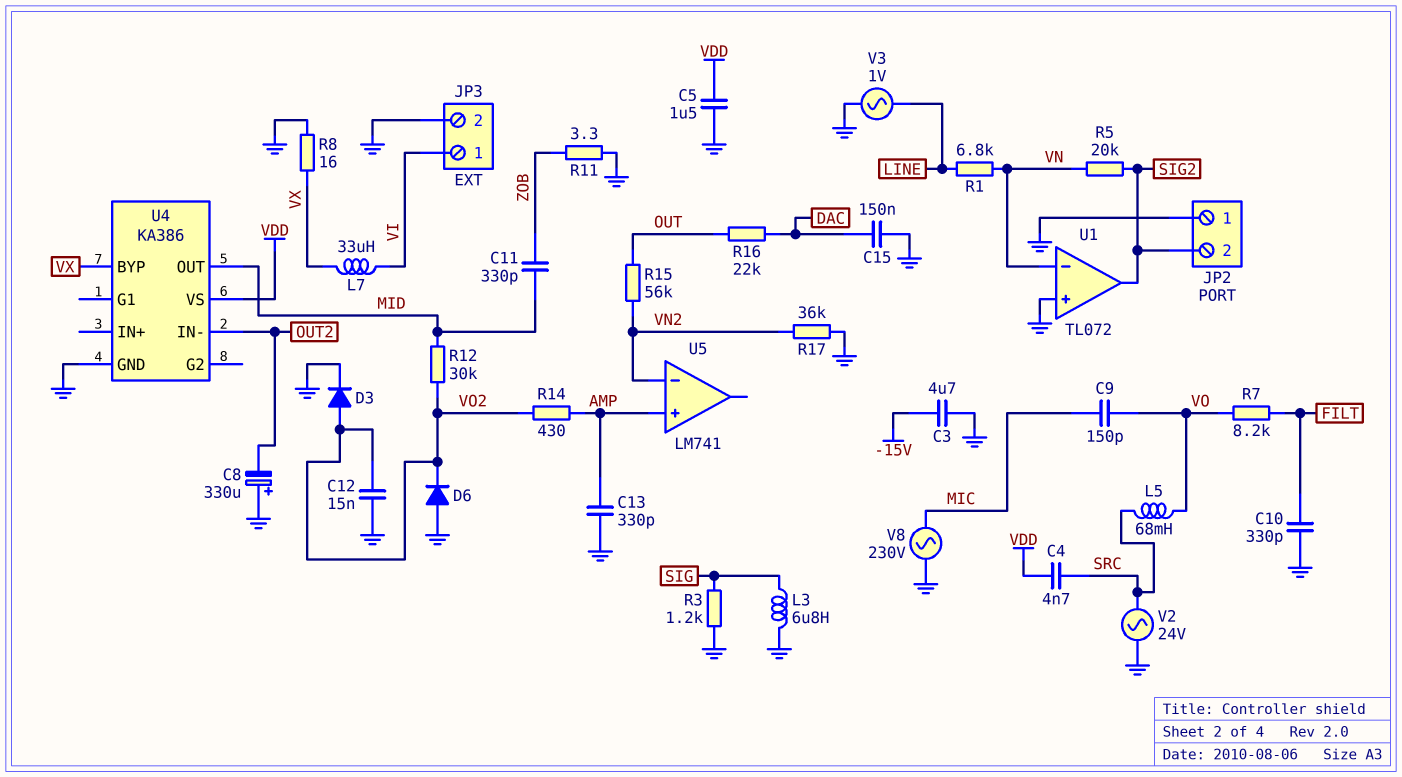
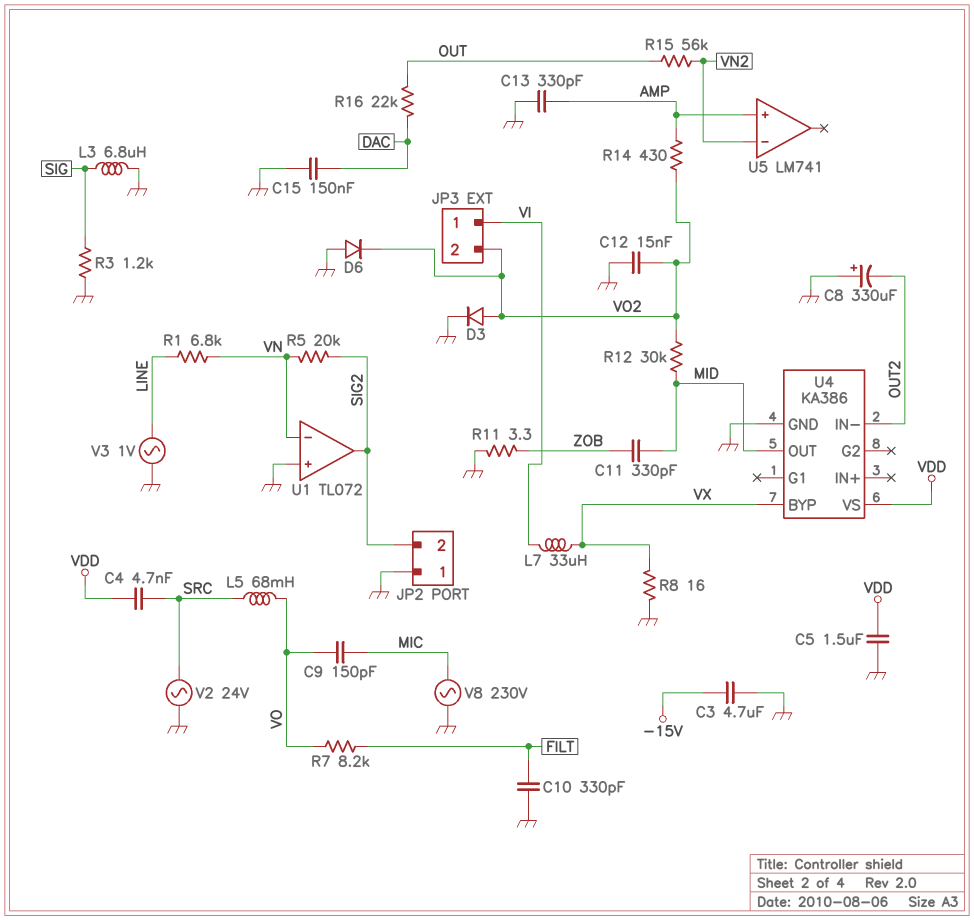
JP3 pin 2: GND -> VO2
R17: 36k (GND, VN2) -> none

